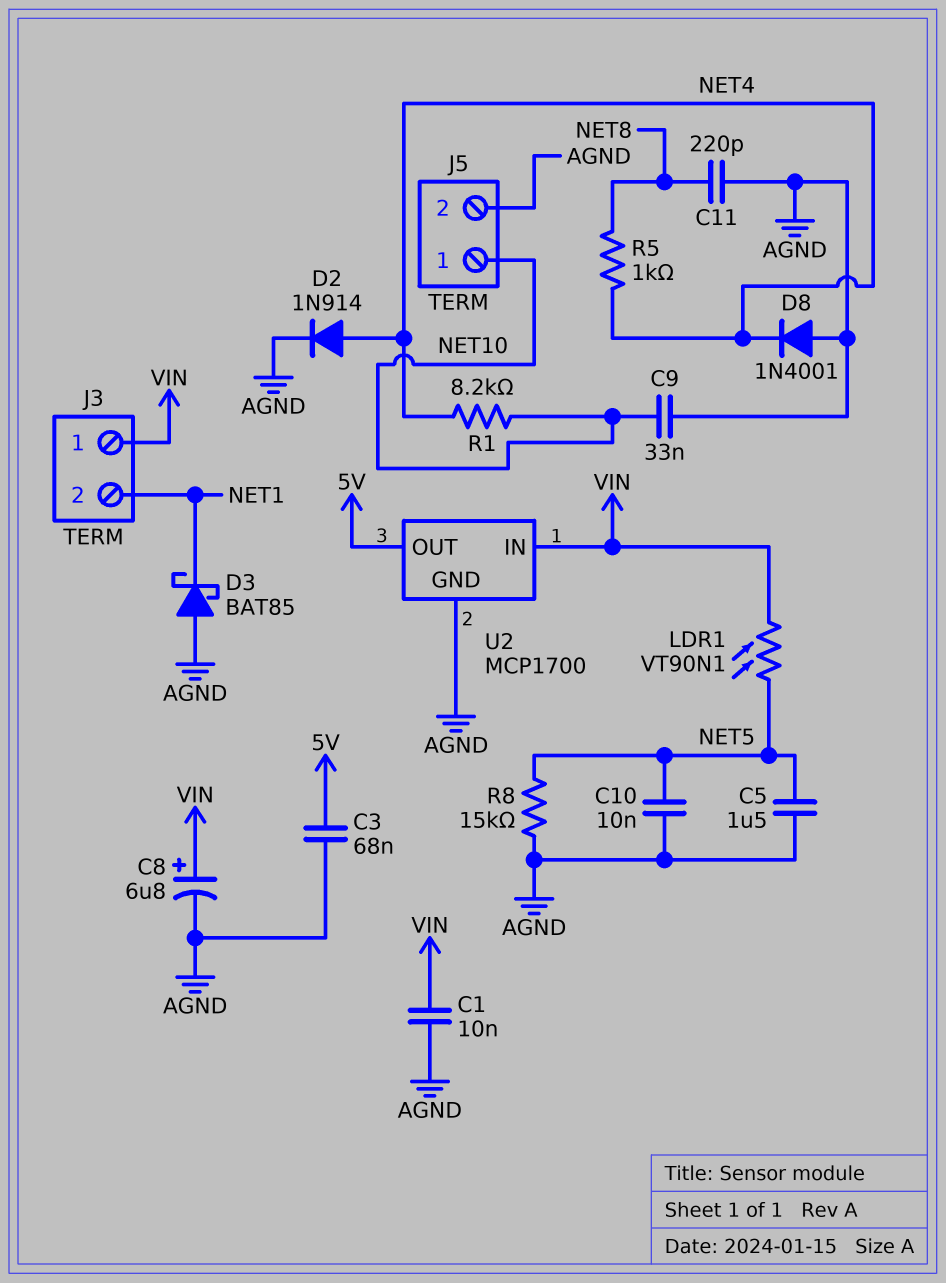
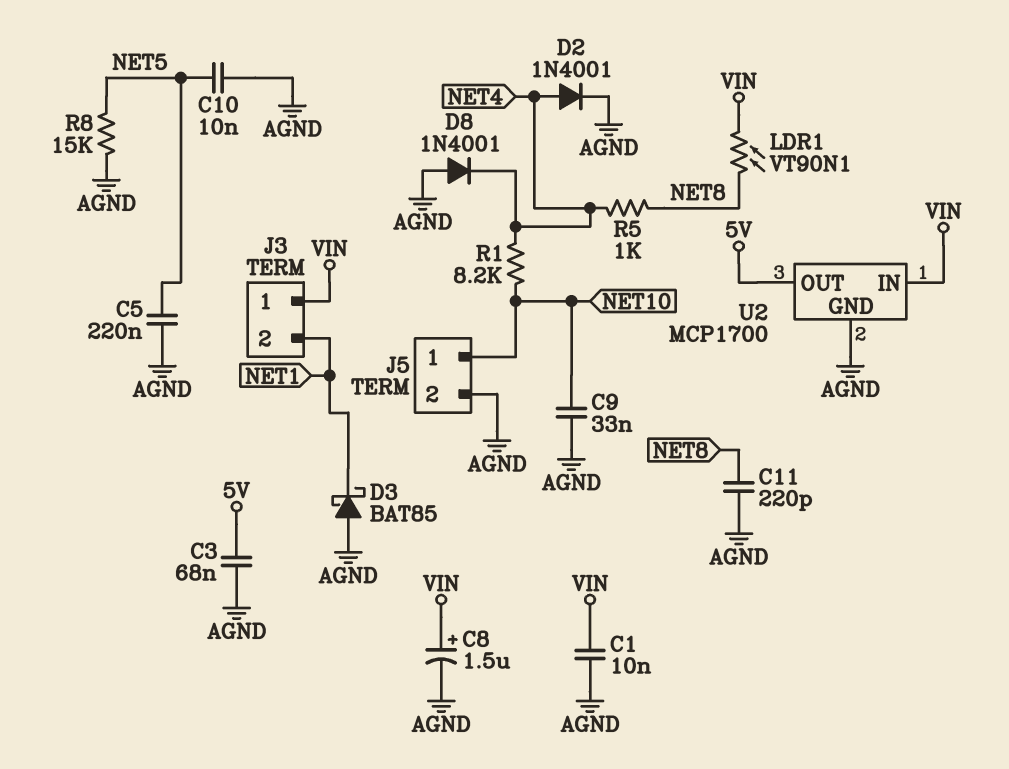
C5: 1.5uF (AGND, NET5) -> 220nF (AGND, NET5)
C8: 6.8uF (plus VIN, minus AGND) -> 1.5uF (plus VIN, minus AGND)
D2: diode 1N914 (A NET4, K AGND) -> diode 1N4001 (A NET4, K AGND)
LDR1: VT90N1 (NET5, VIN) -> VT90N1 (NET8, VIN)

